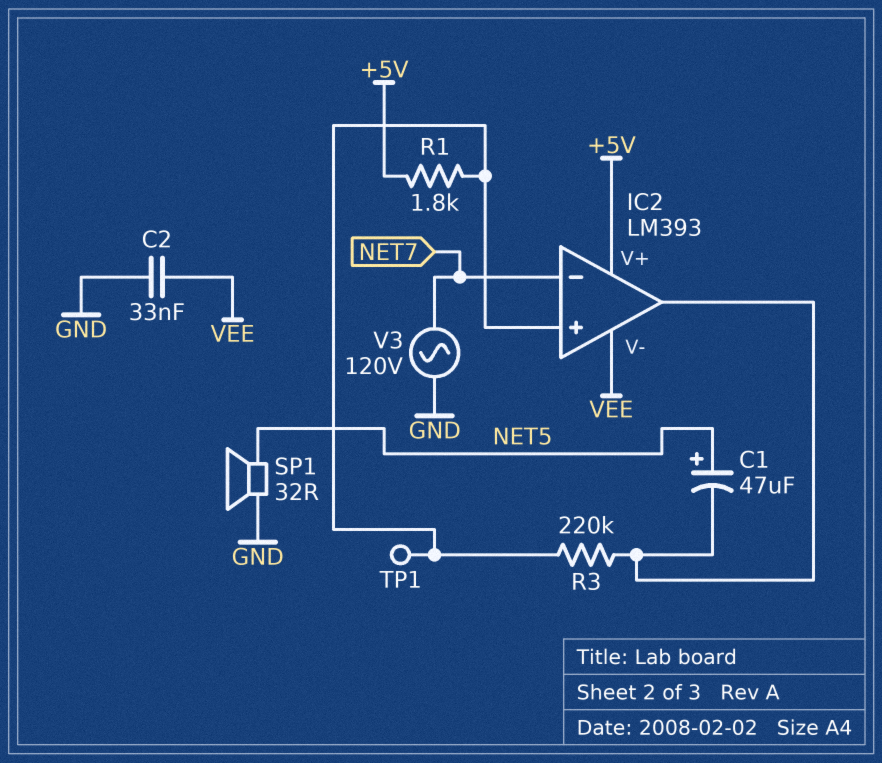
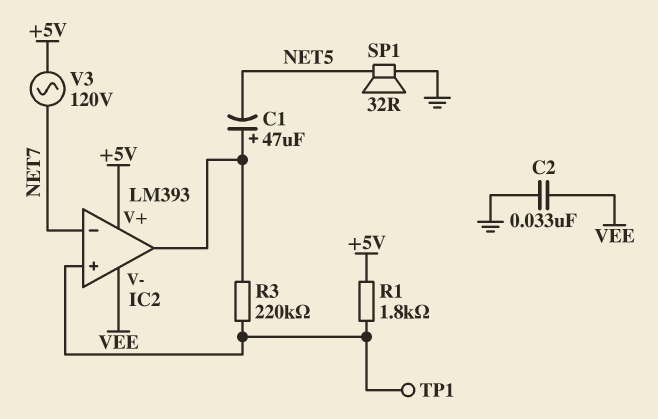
C1: 47uF (plus NET5, minus IC2/out) -> 47uF (plus IC2/out, minus NET5)
V3: AC 120V (GND, NET7) -> AC 120V (+5V, NET7)

